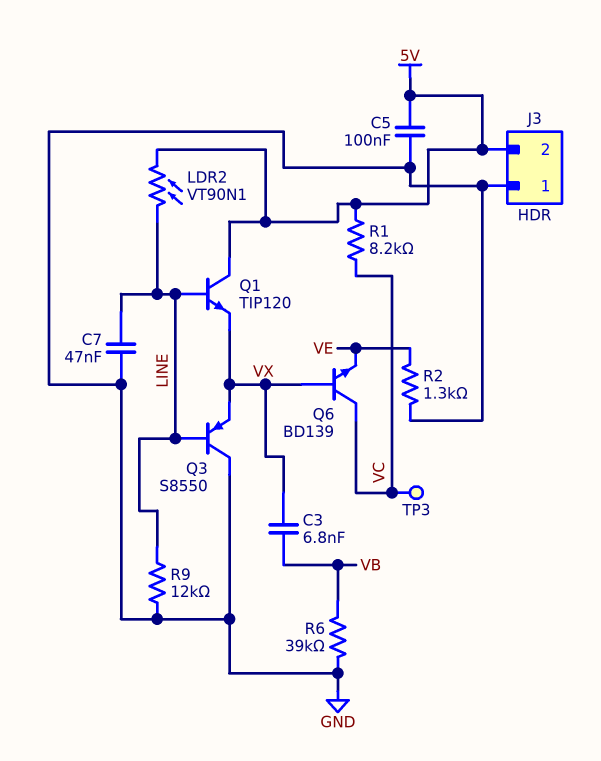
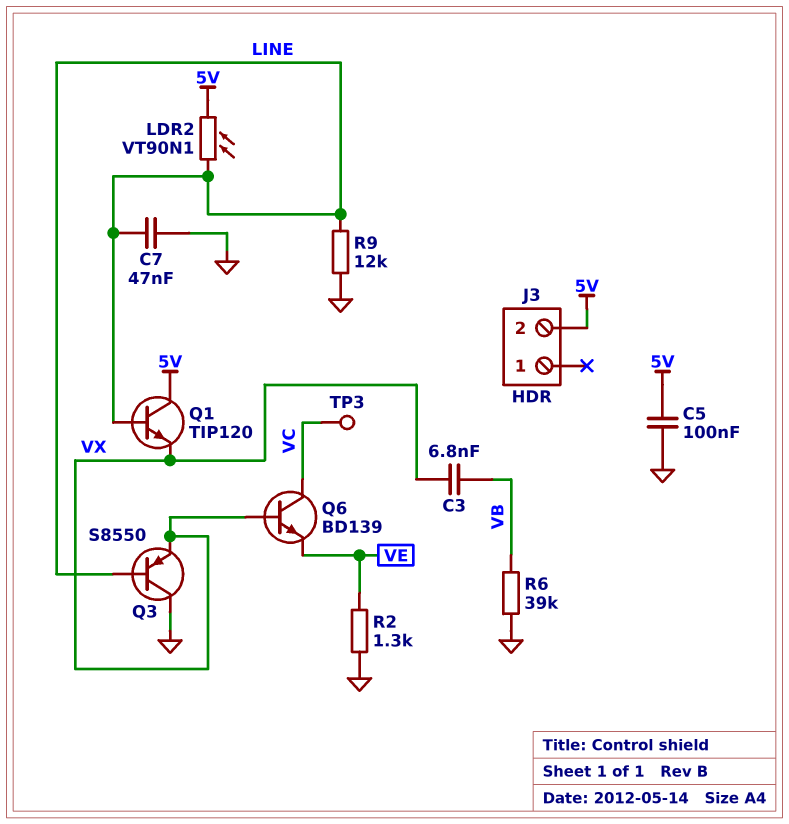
J3 pin 1: GND -> none
R1: 8.2k (5V, VC) -> none

